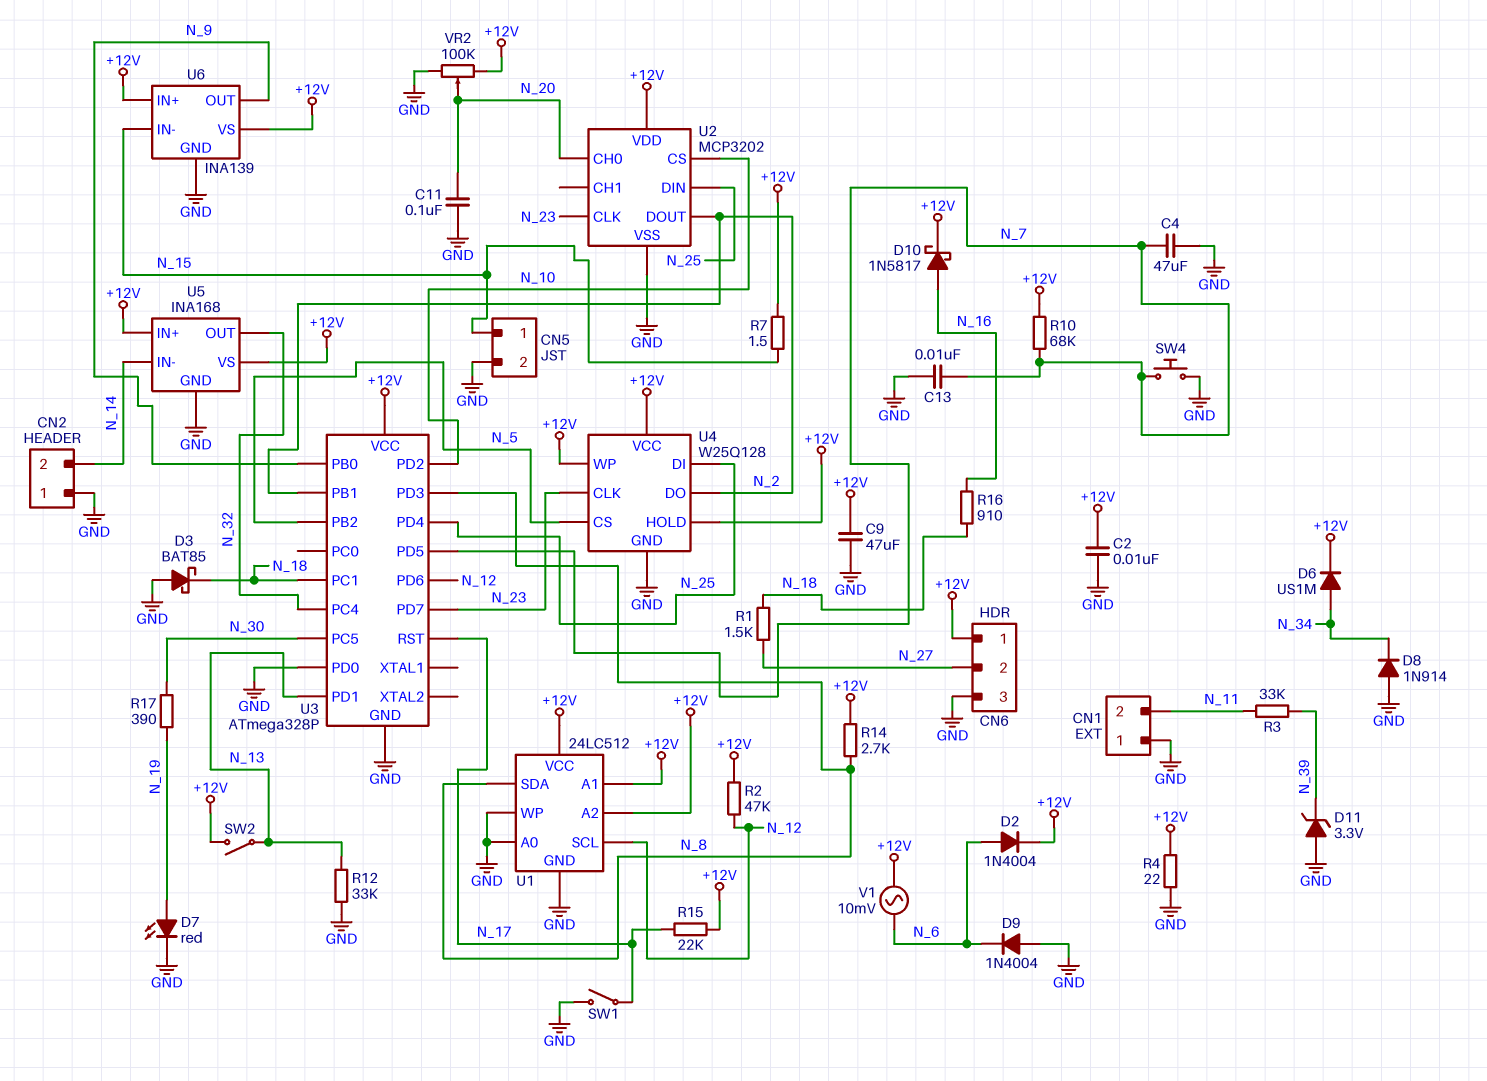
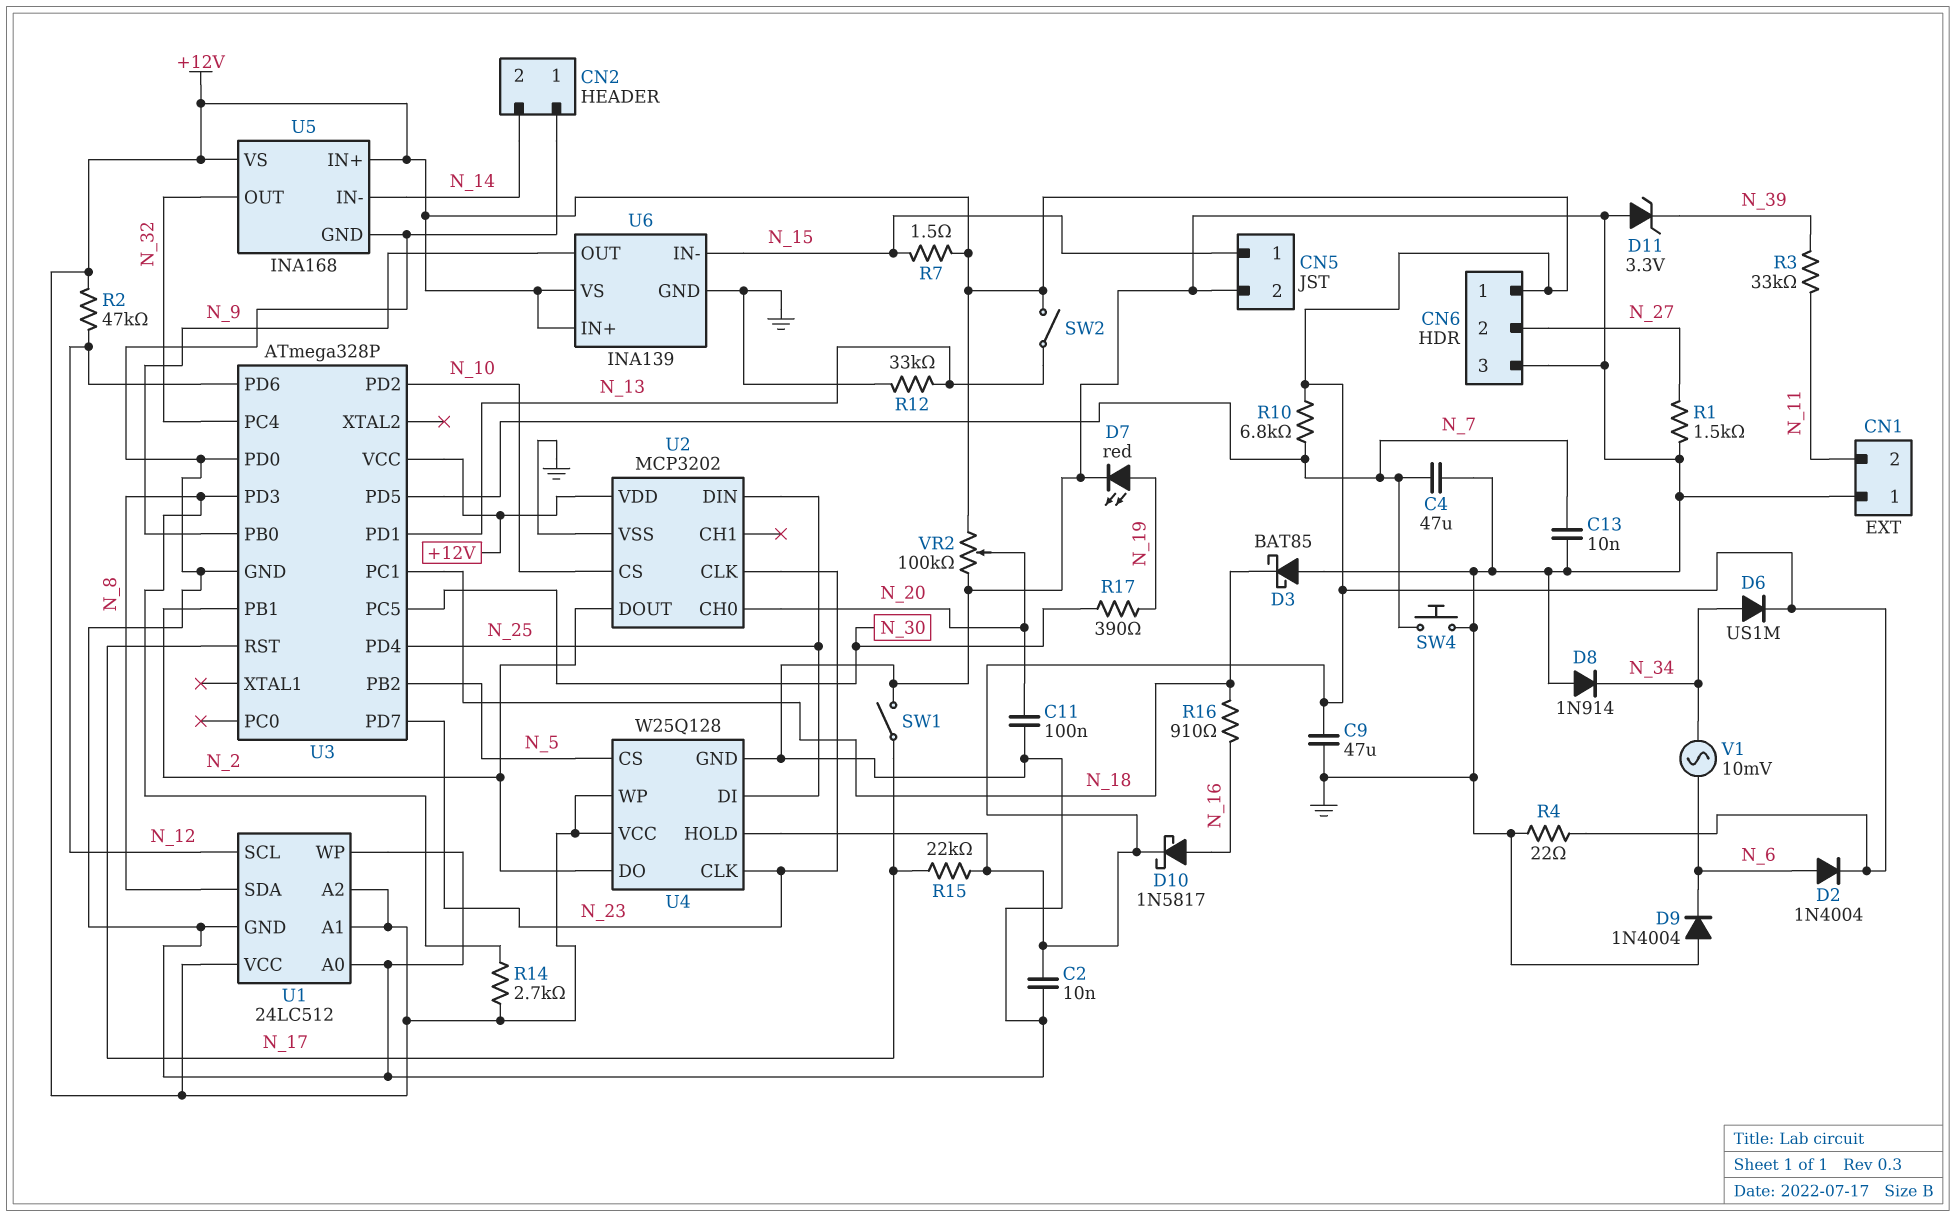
R1: 1.5k (N_18, N_27) -> 1.5k (GND, N_27)
R10: 68k (+12V, N_7) -> 6.8k (+12V, N_7)
V1: AC 10mV (+12V, N_6) -> AC 10mV (N_6, N_34)

